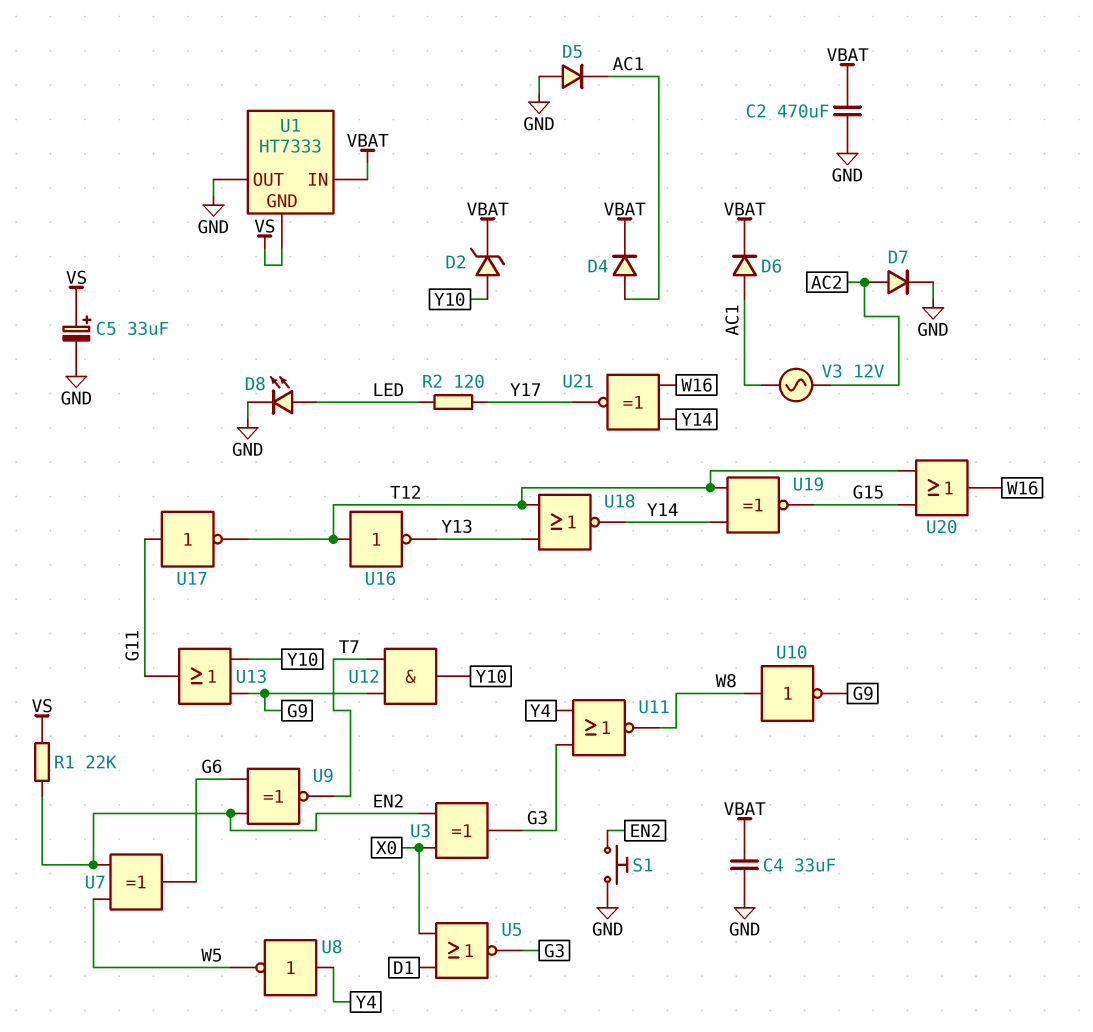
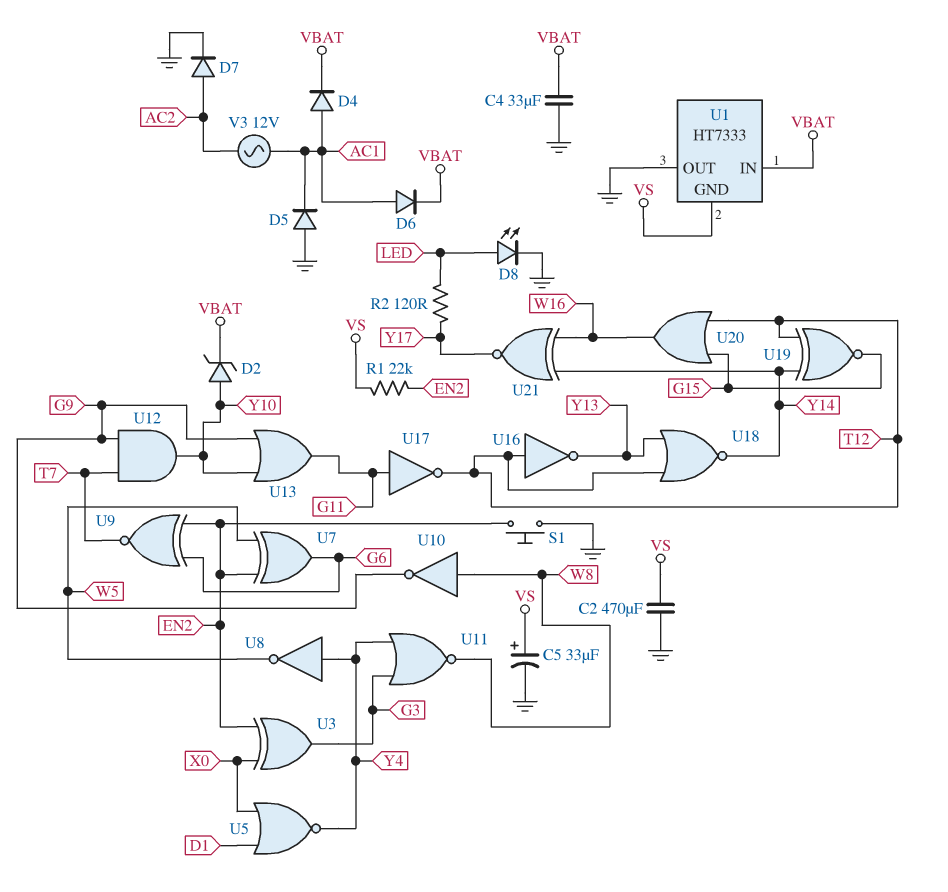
C2: 470uF (GND, VBAT) -> 470uF (GND, VS)
U5: NOR (in D1, in X0, out G3) -> NOR (in D1, in X0, out Y4)

